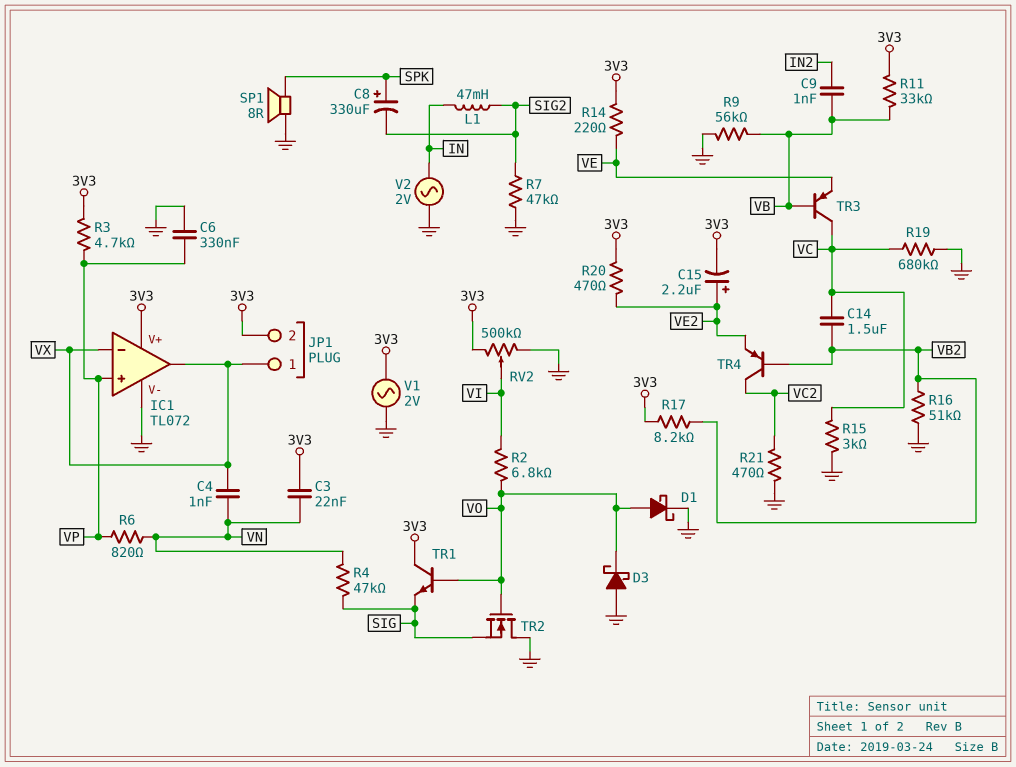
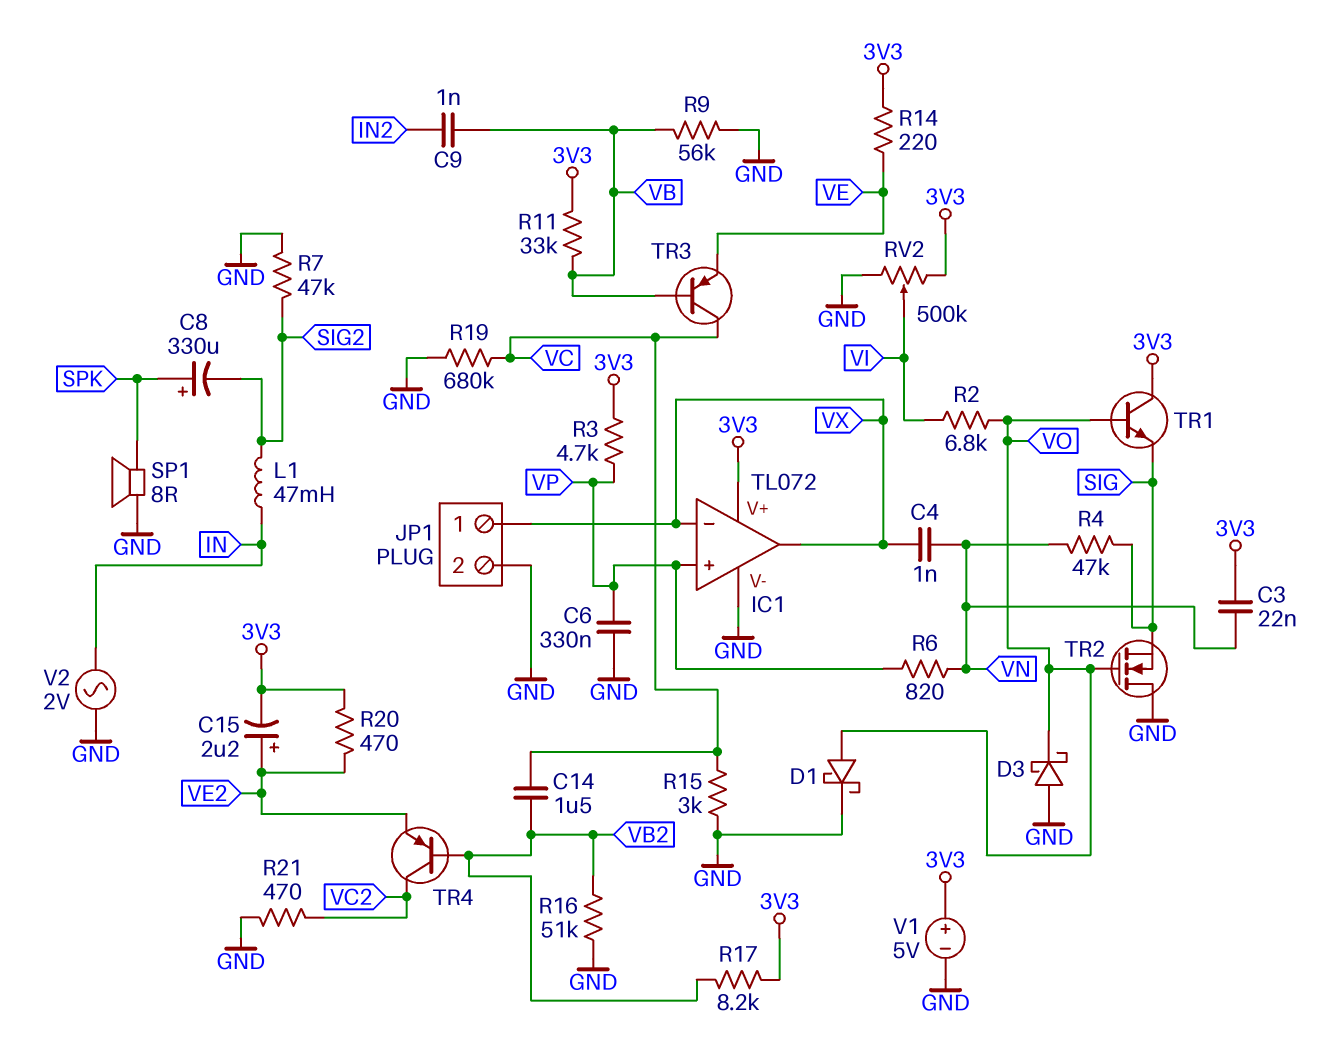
JP1 pin 2: 3V3 -> GND
V1: AC 2V (3V3, GND) -> 5V (plus 3V3, minus GND)

